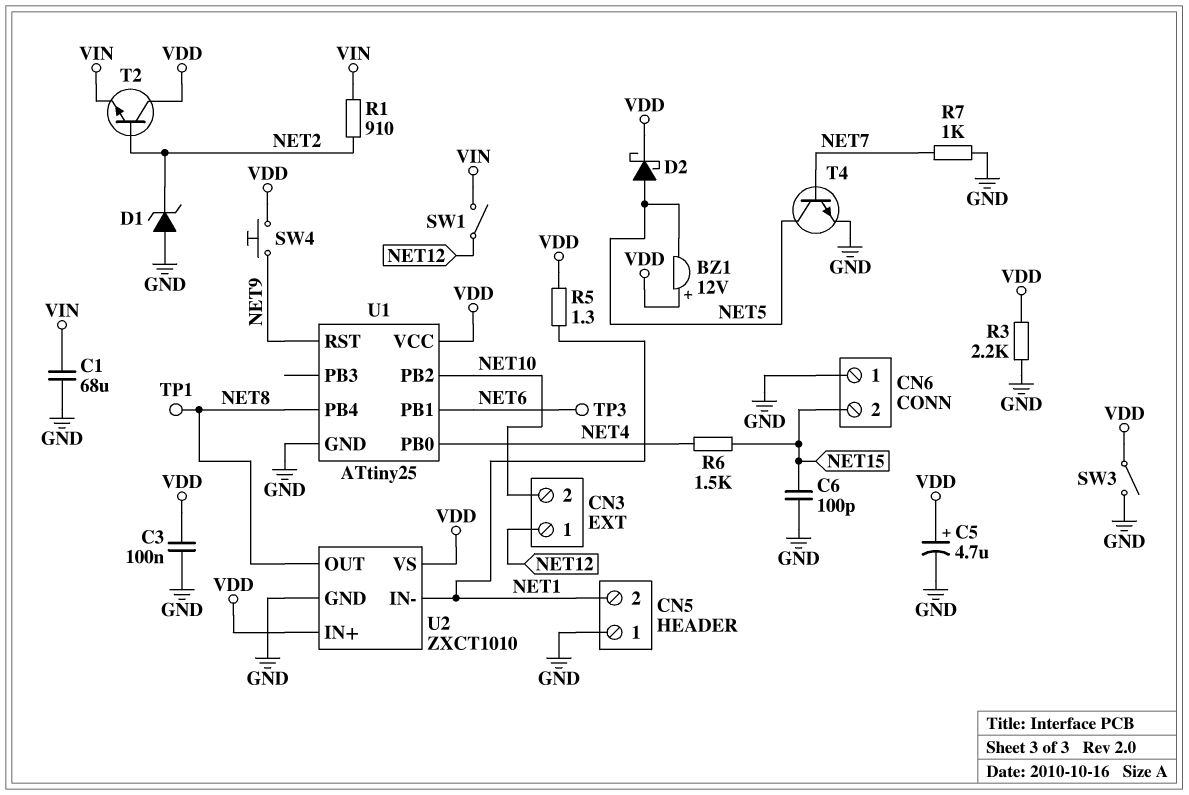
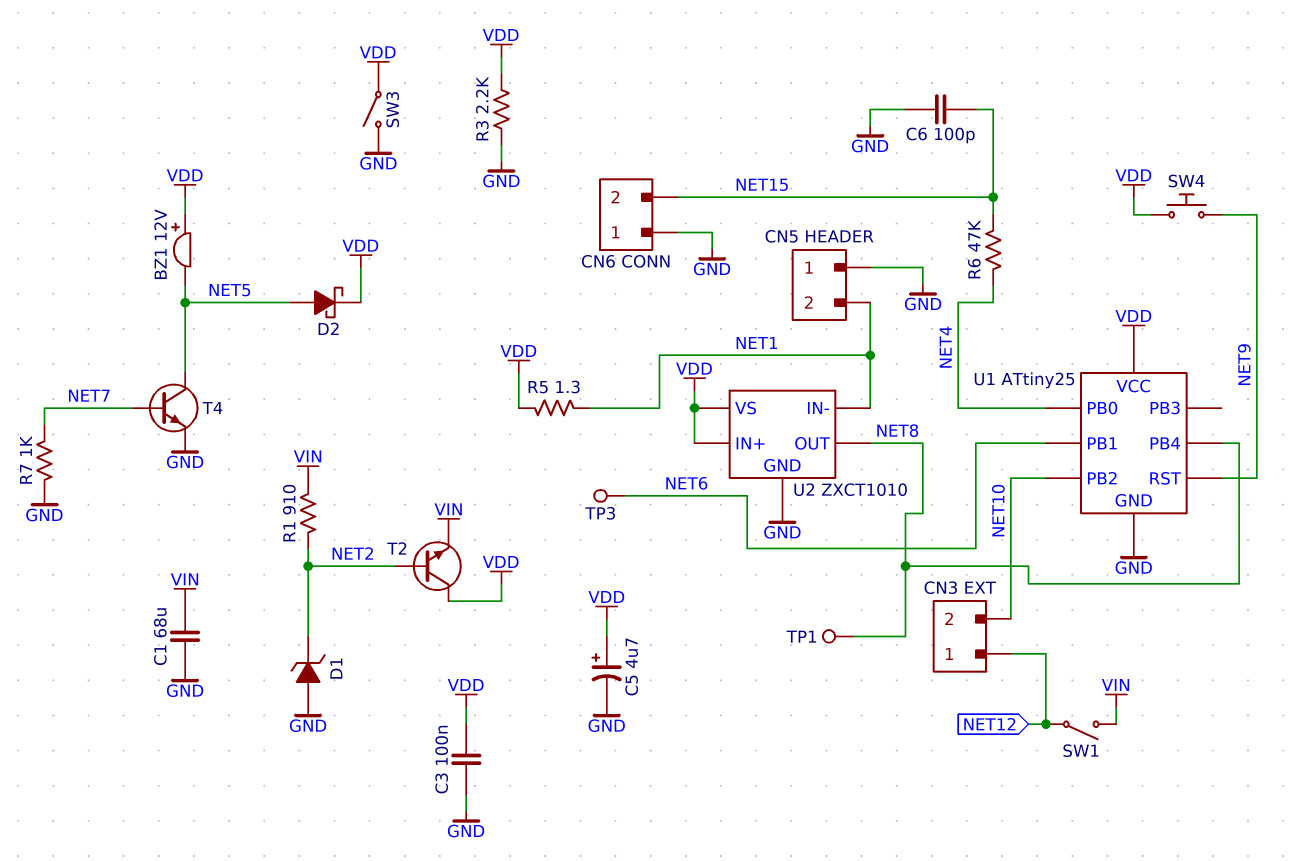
R6: 1.5k (NET4, NET15) -> 47k (NET4, NET15)

